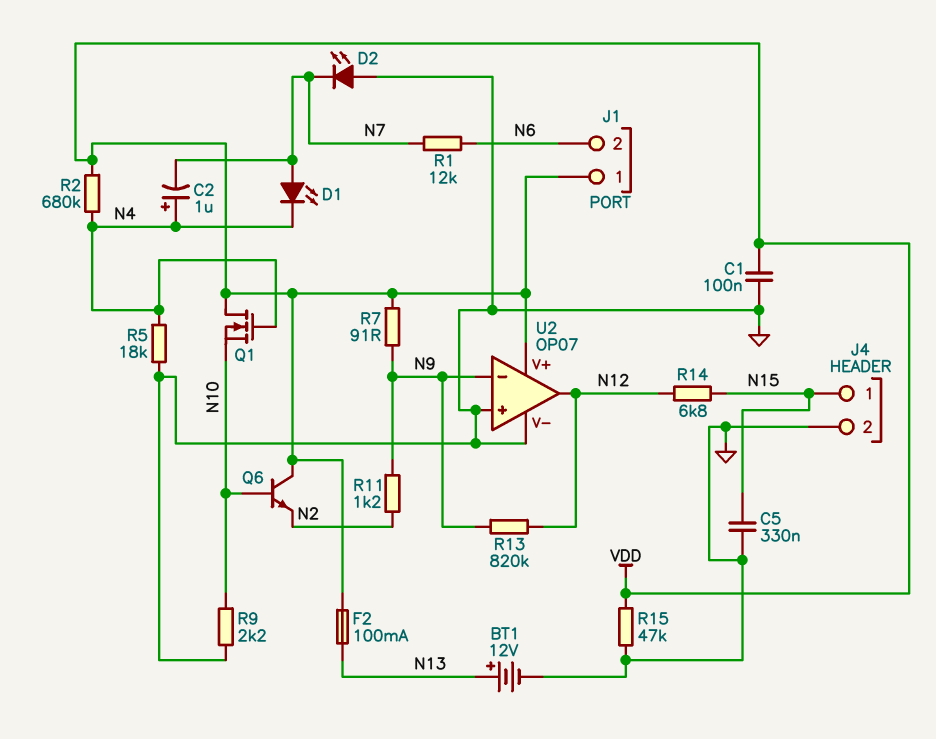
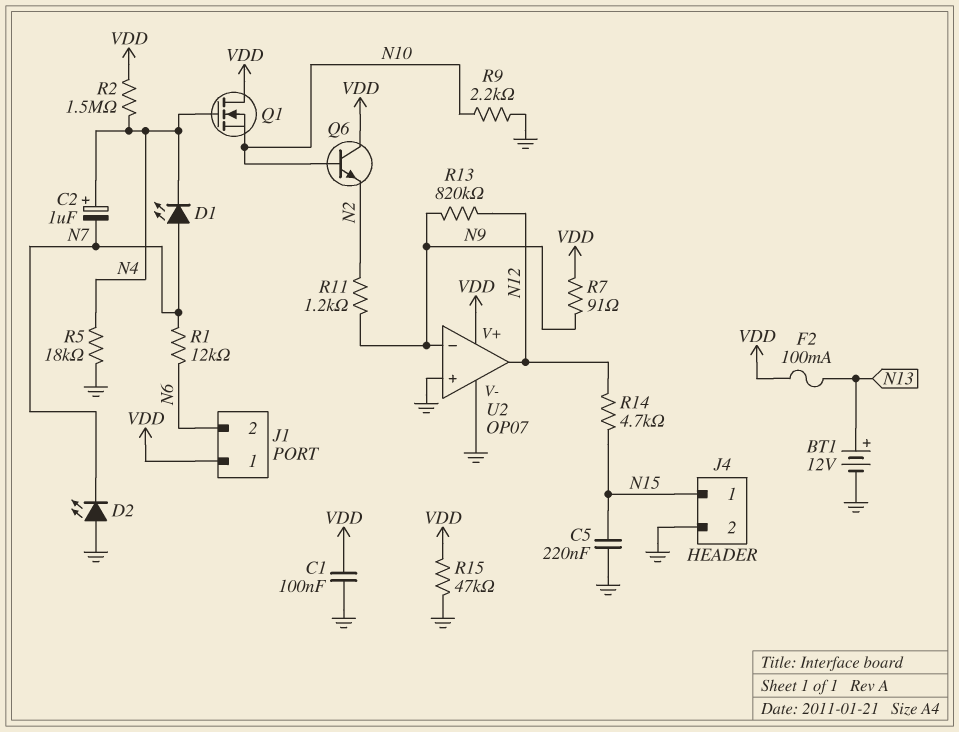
C5: 330nF (GND, N15) -> 220nF (GND, N15)
R2: 680k (N4, VDD) -> 1.5M (N4, VDD)
R14: 6.8k (N12, N15) -> 4.7k (N12, N15)

